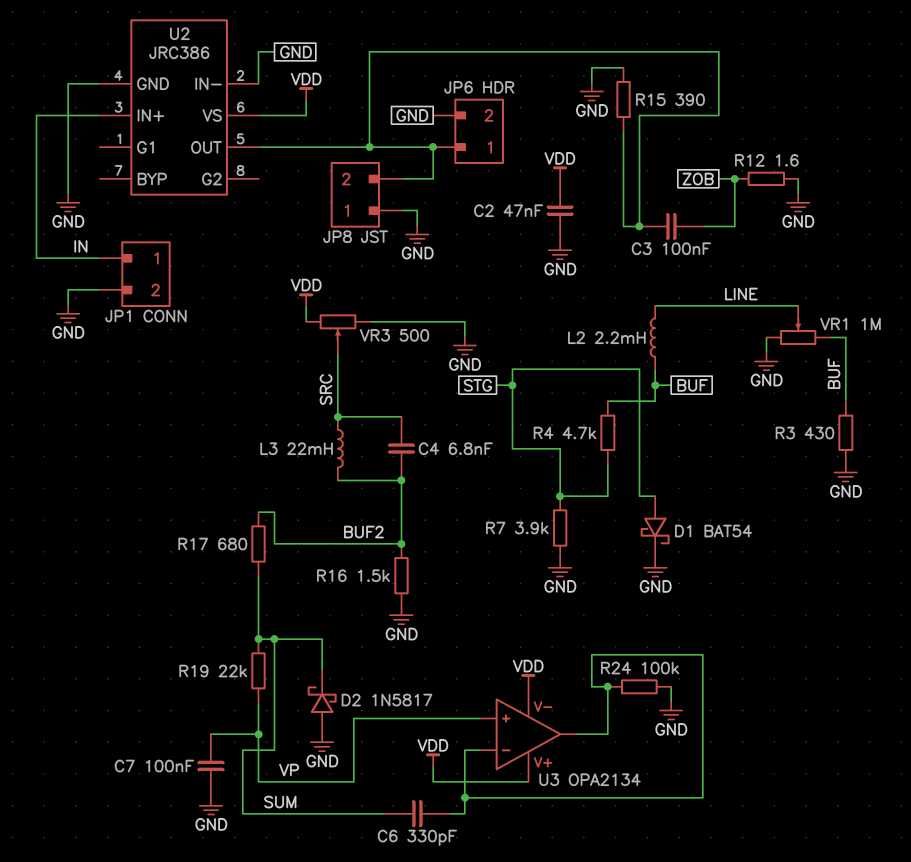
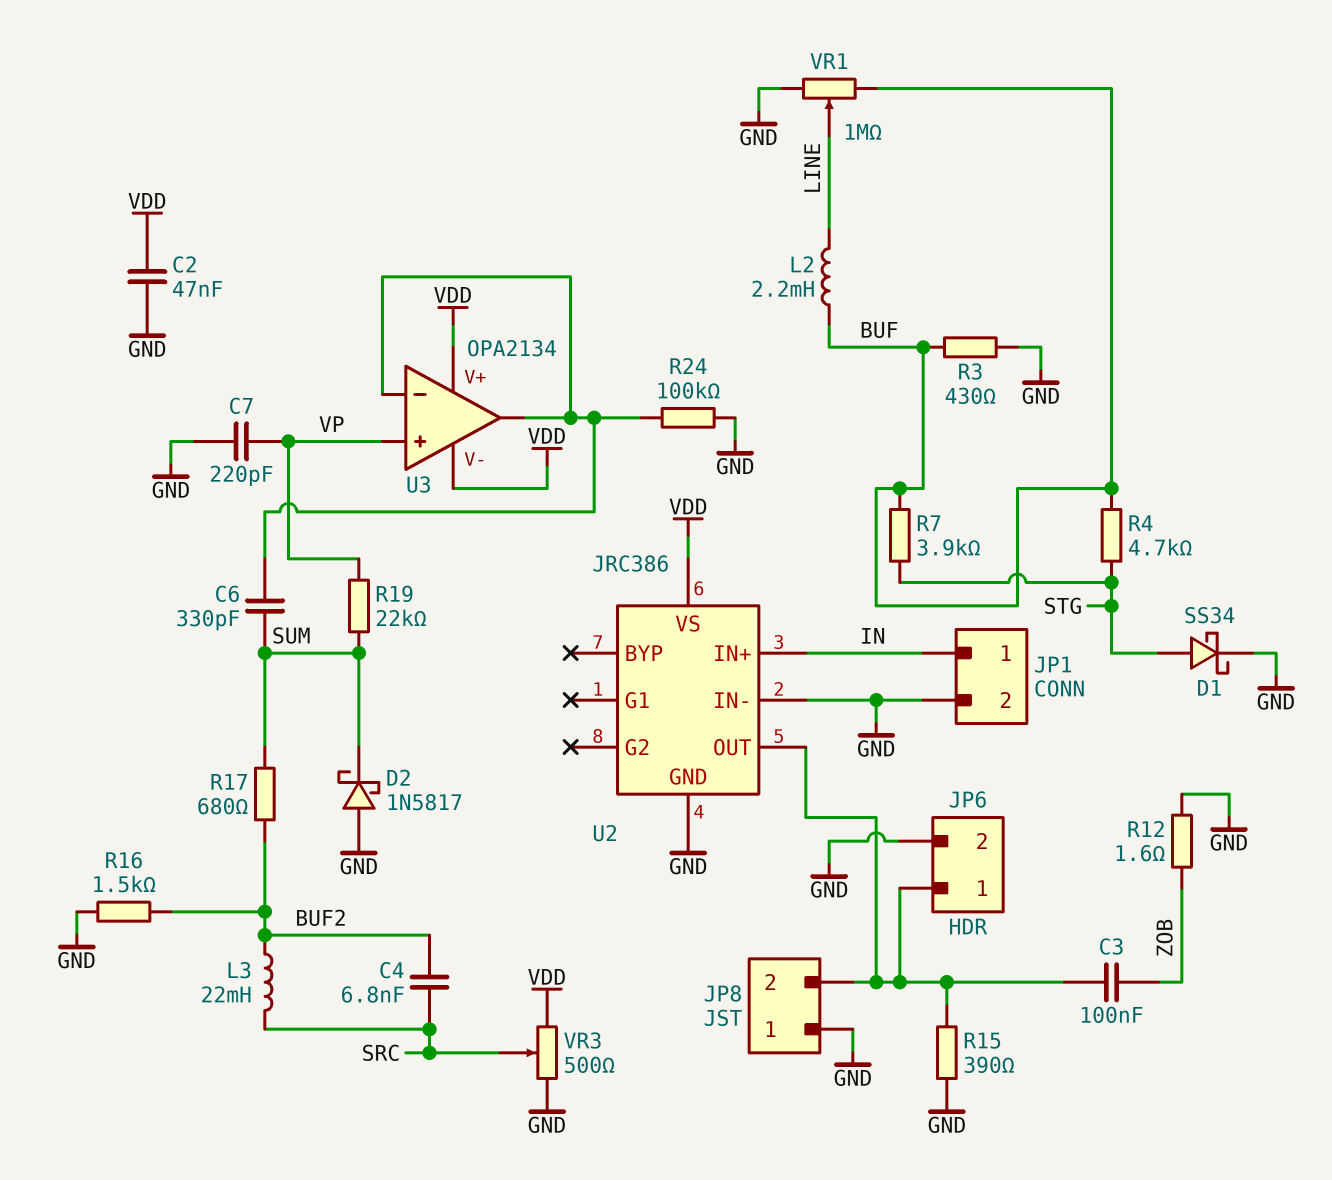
C7: 100nF (GND, VP) -> 220pF (GND, VP)
D1: schottky BAT54 (A STG, K GND) -> schottky SS34 (A STG, K GND)
R7: 3.9k (GND, STG) -> 3.9k (BUF, STG)

